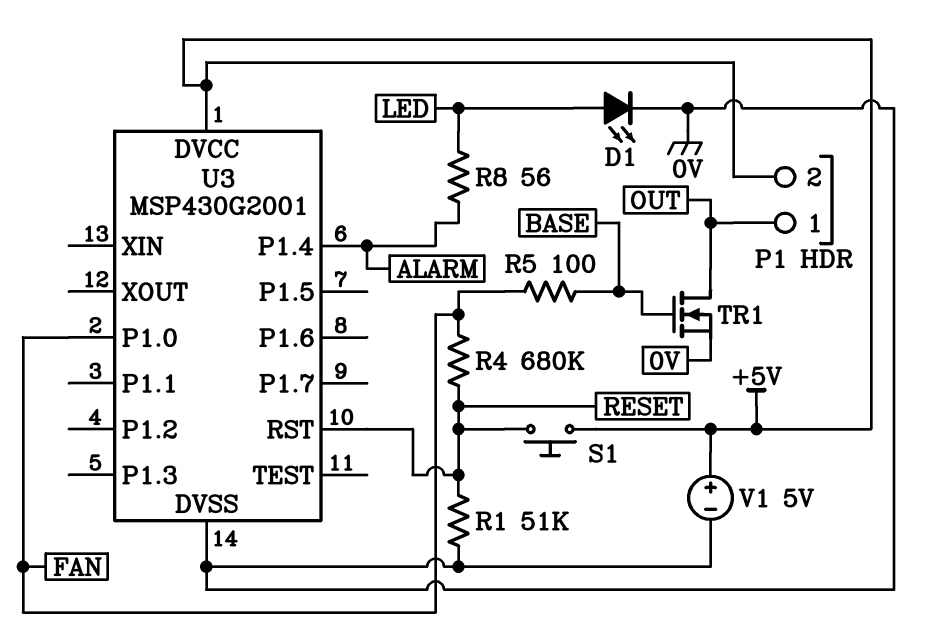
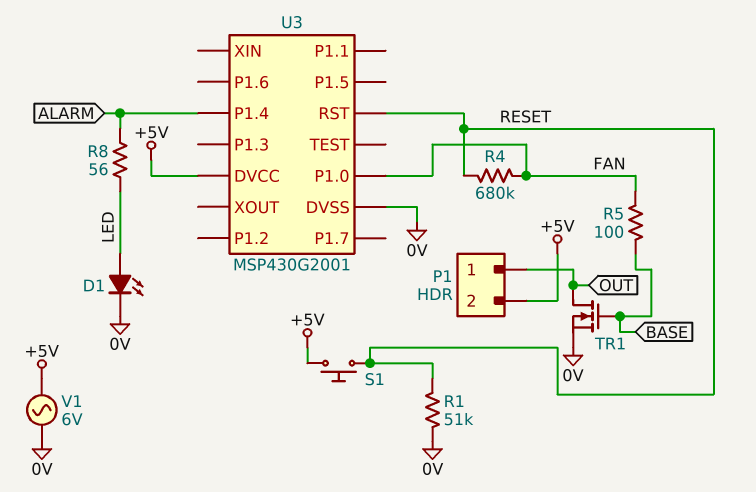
V1: 5V (plus +5V, minus 0V) -> AC 6V (+5V, 0V)

